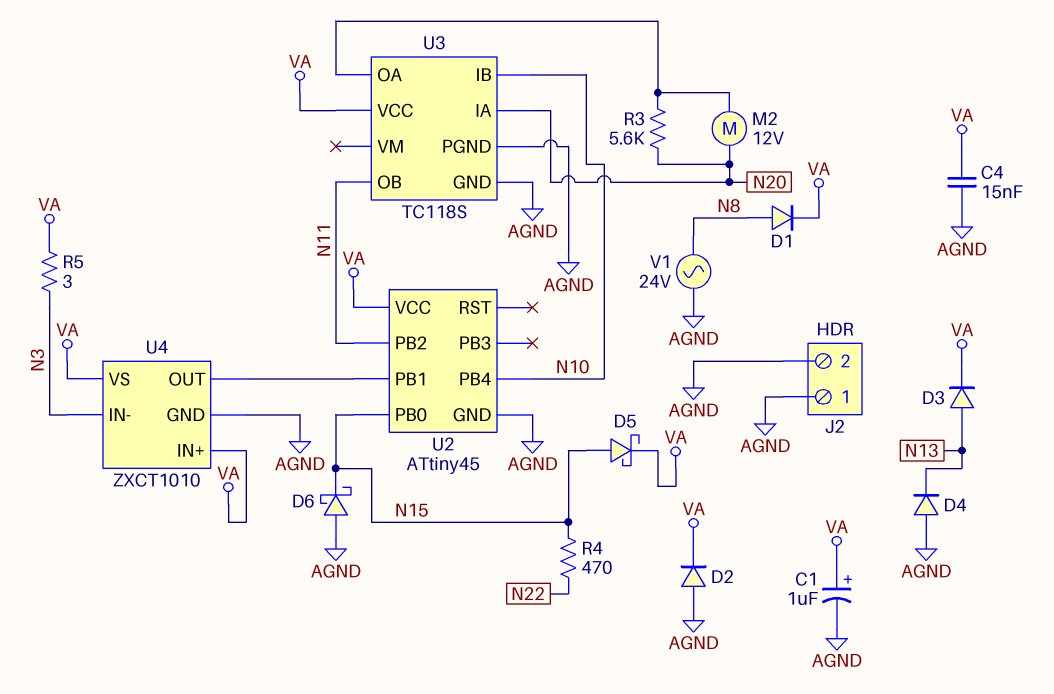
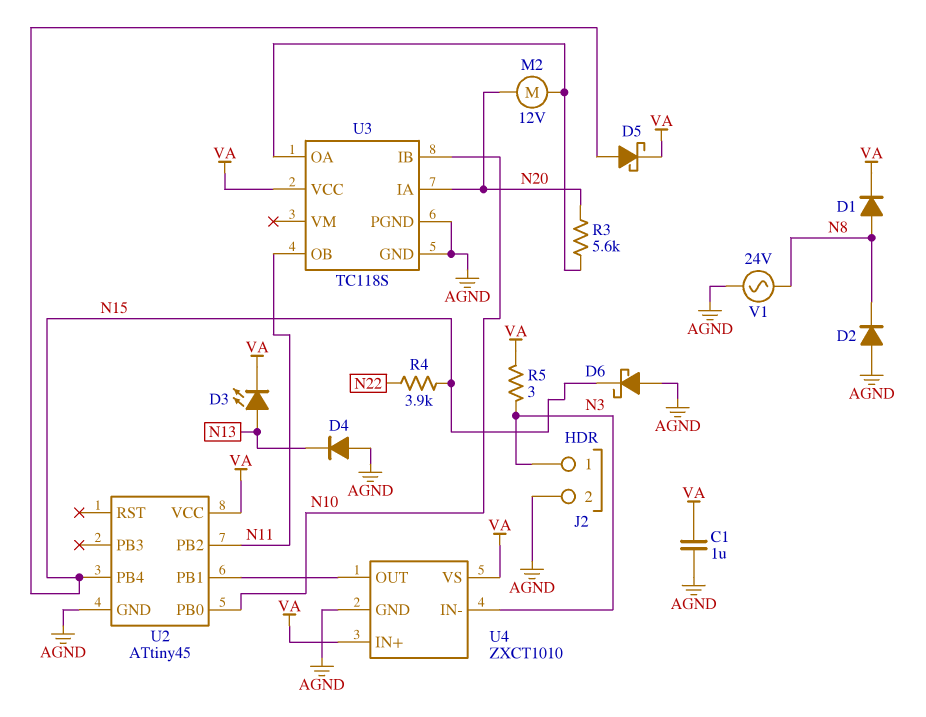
C1: 1uF (plus VA, minus AGND) -> 1uF (AGND, VA)
C4: 15nF (AGND, VA) -> none
D2: diode (A AGND, K VA) -> diode (A AGND, K N8)
D3: diode (A N13, K VA) -> LED (A N13, K VA)
J2 pin 1: AGND -> N3
R4: 470 (N15, N22) -> 3.9k (N15, N22)
U2 pin PB0: N15 -> N10
U2 pin PB4: N10 -> N15

